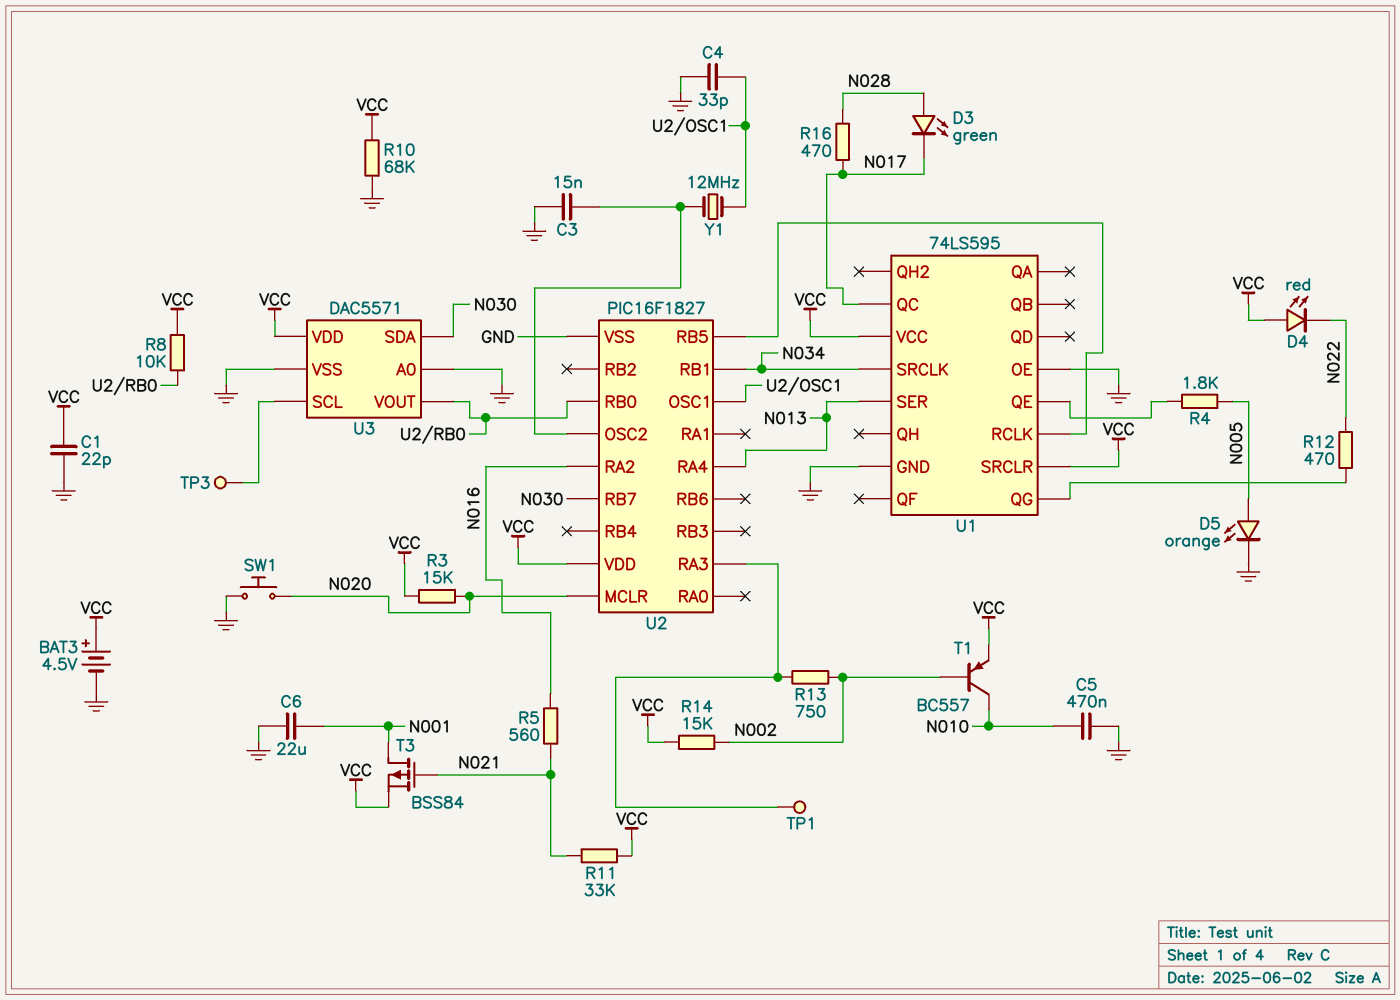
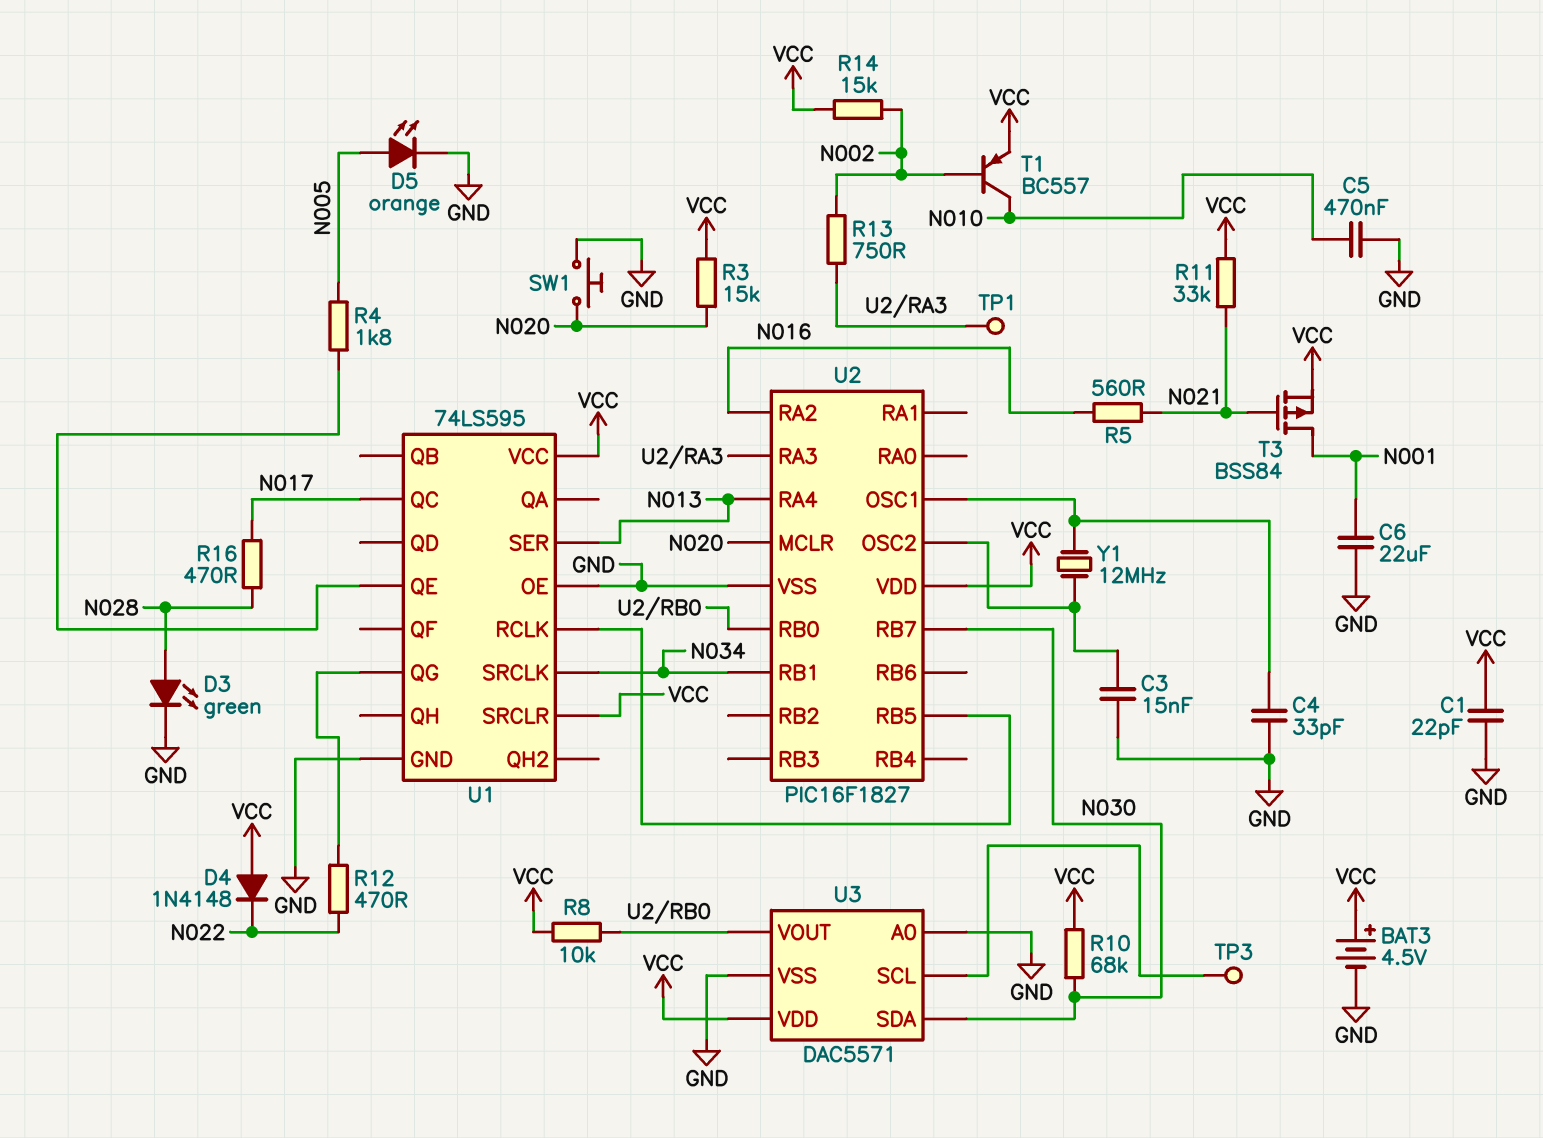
D3: LED green (A N028, K N017) -> LED green (A N028, K GND)
D4: LED red (A VCC, K N022) -> diode 1N4148 (A VCC, K N022)
R10: 68k (GND, VCC) -> 68k (N030, VCC)

